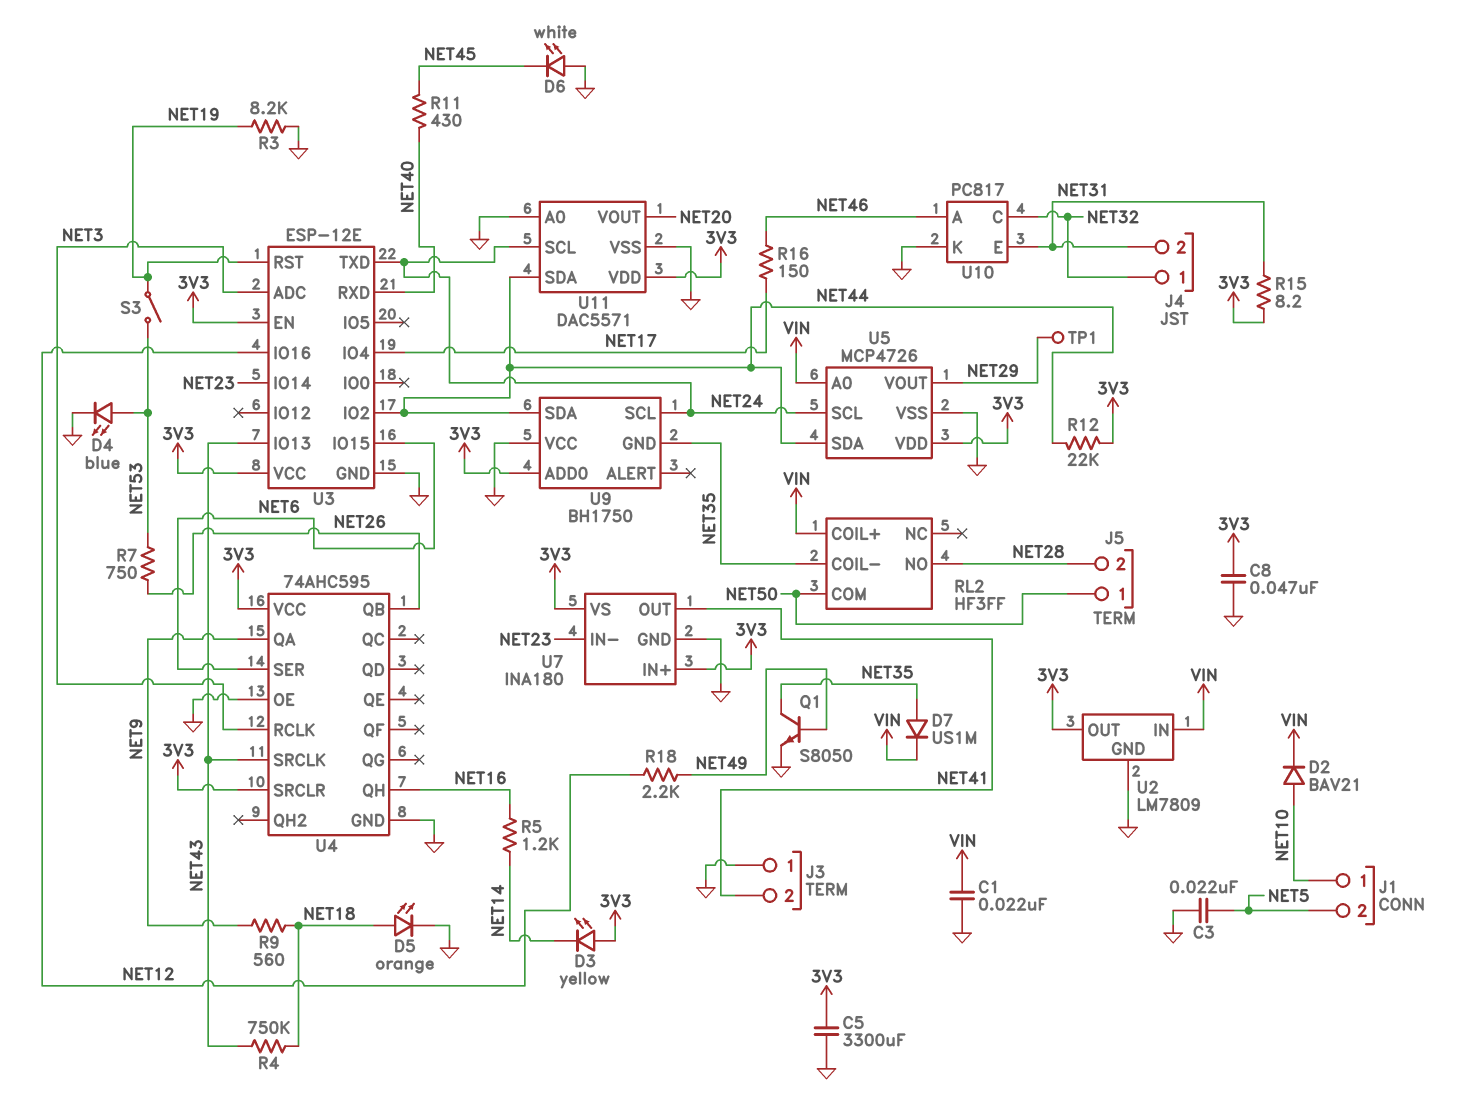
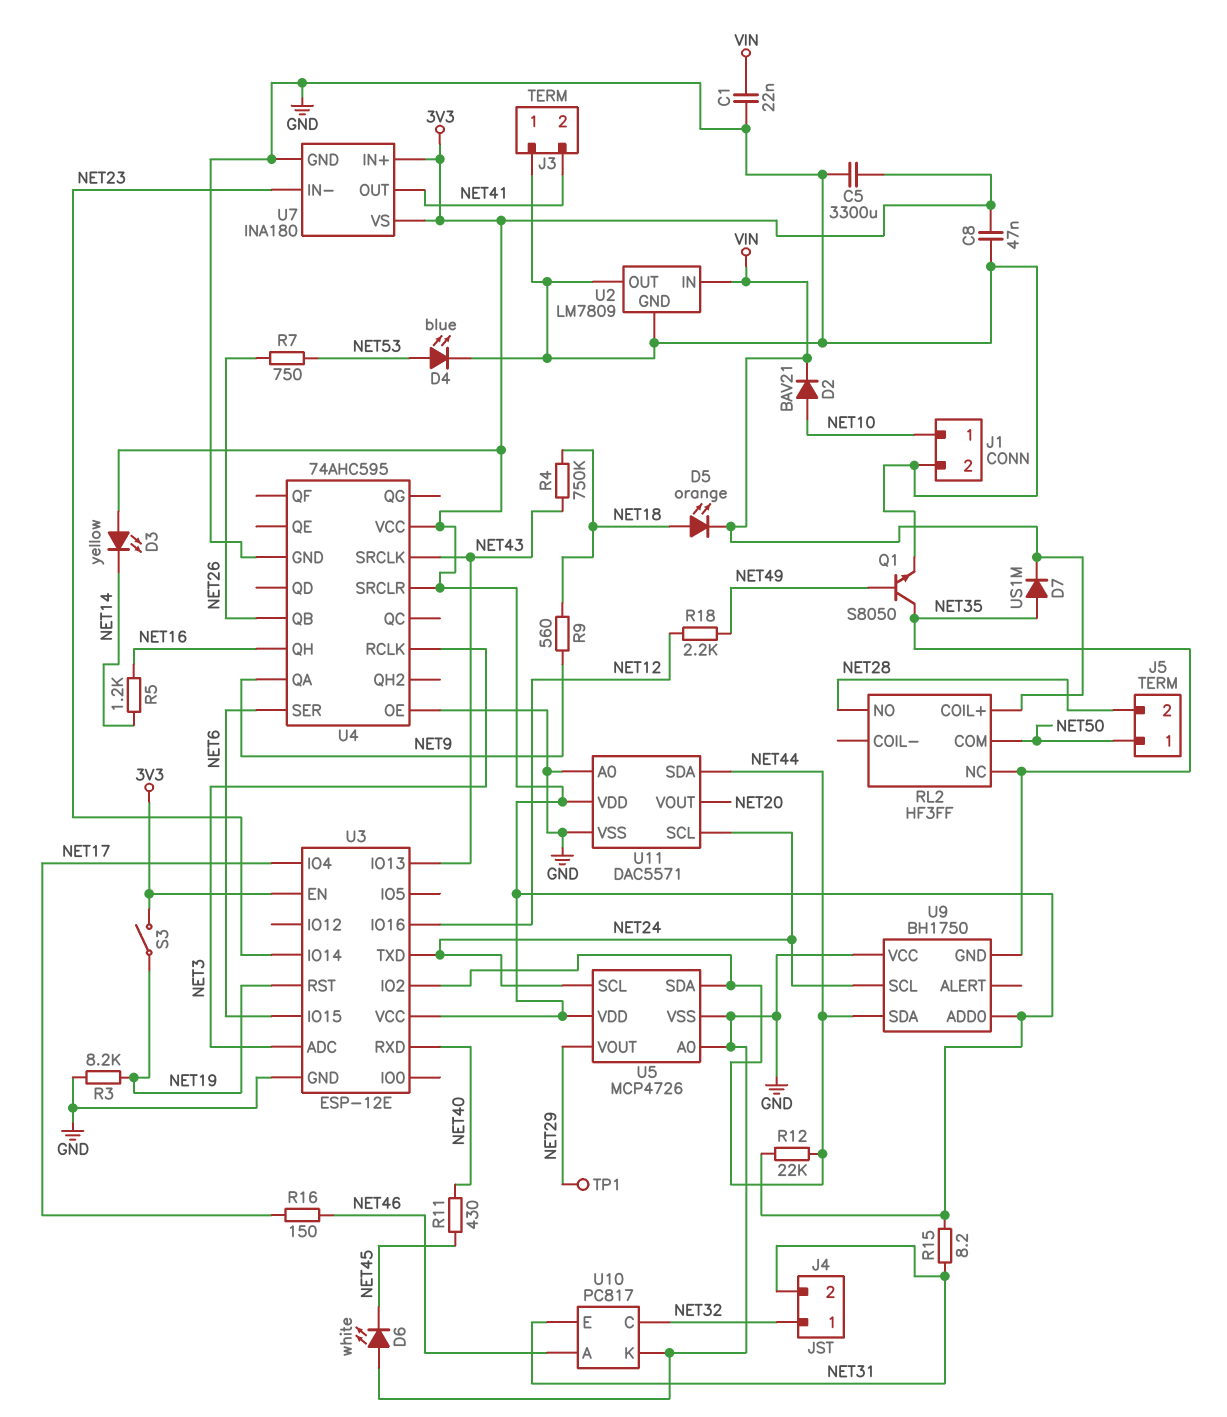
C3: 22nF (GND, NET5) -> none
D5: LED orange (A NET18, K GND) -> LED orange (A NET18, K VIN)
J1 pin 2: NET5 -> GND
RL2 pin COIL-: NET35 -> none
RL2 pin NC: none -> NET35
S3: switch (NET19, NET53) -> switch (3V3, NET19)
U2 pin OUT: 3V3 -> GND
U5 pin A0: VIN -> GND

